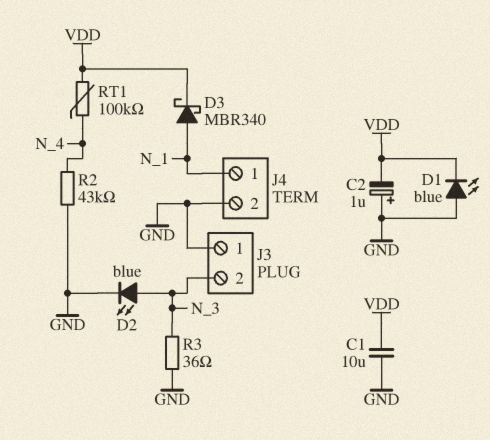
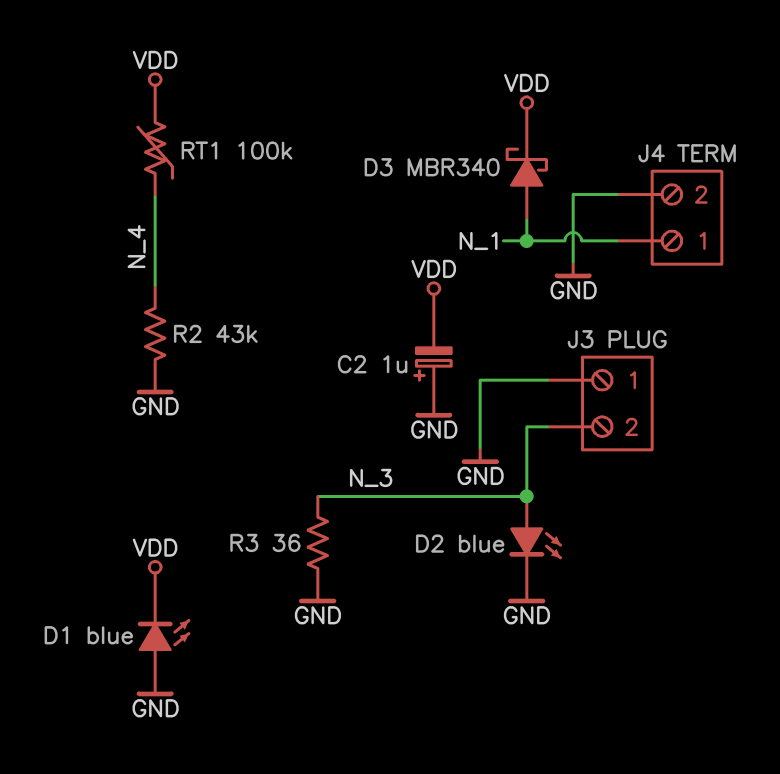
C1: 10uF (GND, VDD) -> none

